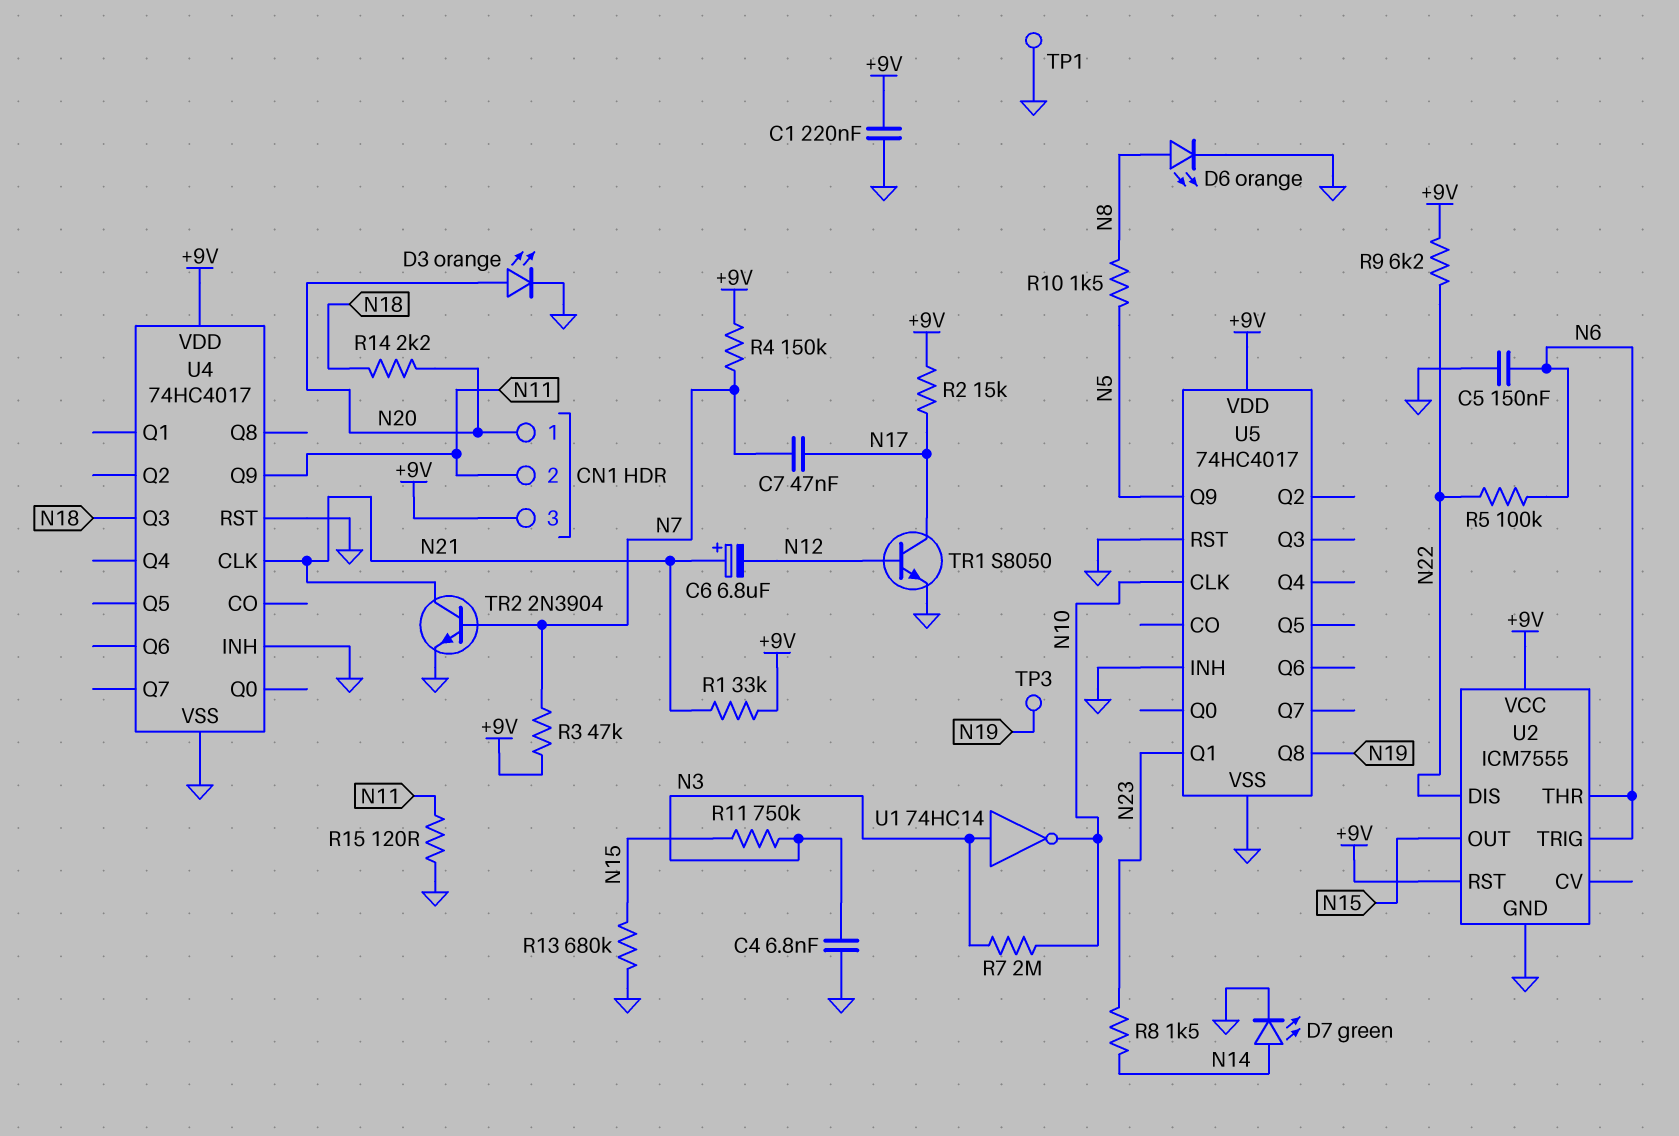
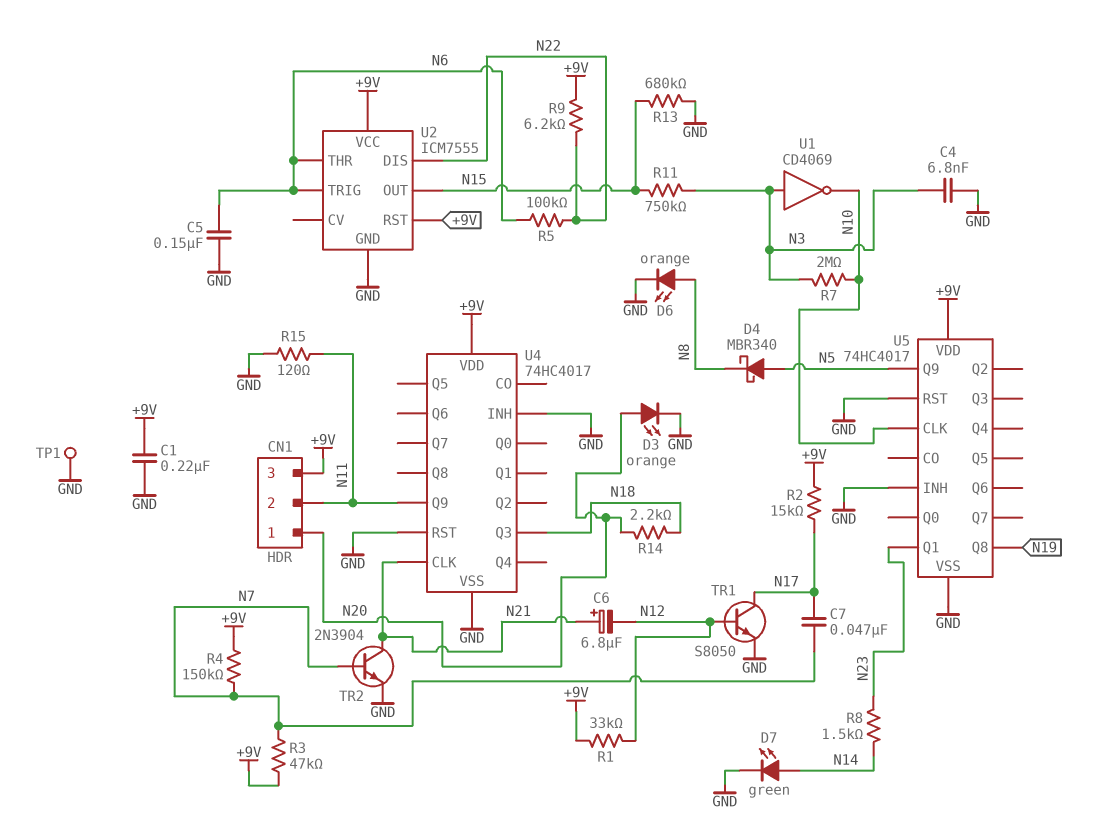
D4: none -> schottky MBR340 (A N5, K N8)
R1: 33k (+9V, N21) -> 33k (+9V, N12)
R10: 1.5k (N5, N8) -> none
TP3: test point (N19) -> none
U1: NOT 74HC14 (in N3, out N10) -> NOT CD4069 (in N3, out N10)

